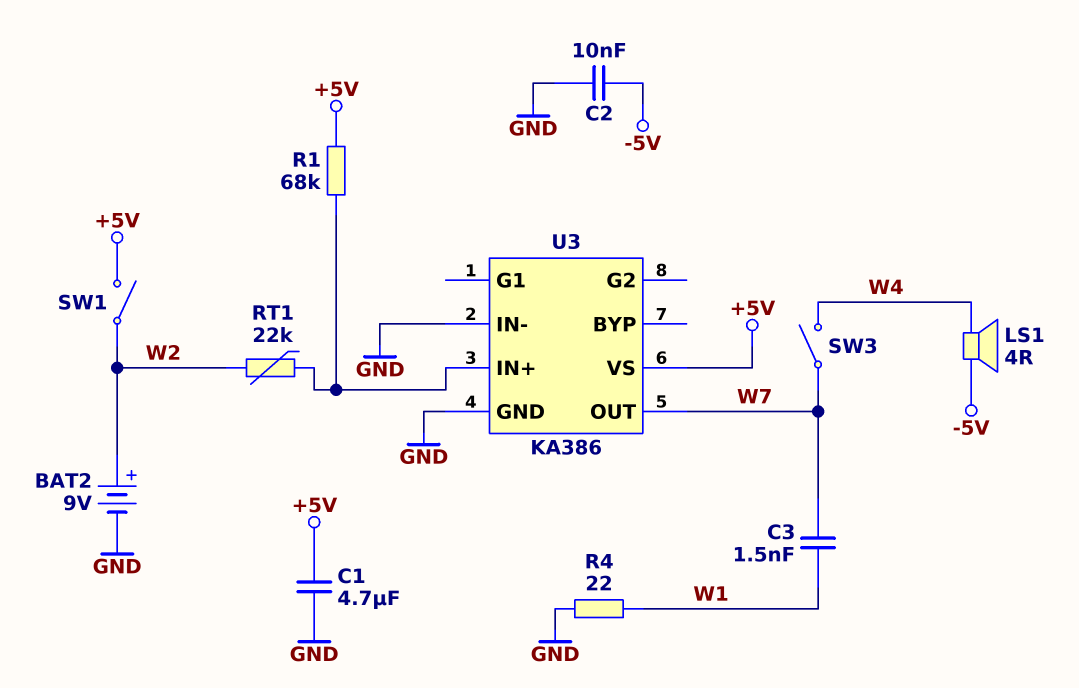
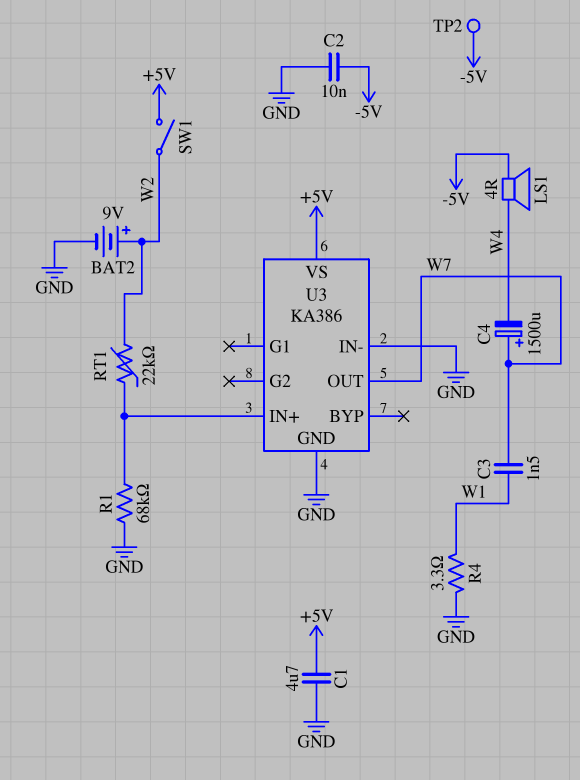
C4: none -> 1500uF (plus W7, minus W4)
R1: 68k (+5V, U3/IN+) -> 68k (GND, U3/IN+)
R4: 22 (GND, W1) -> 3.3 (GND, W1)
SW3: switch (W4, W7) -> none
TP2: none -> test point (-5V)

